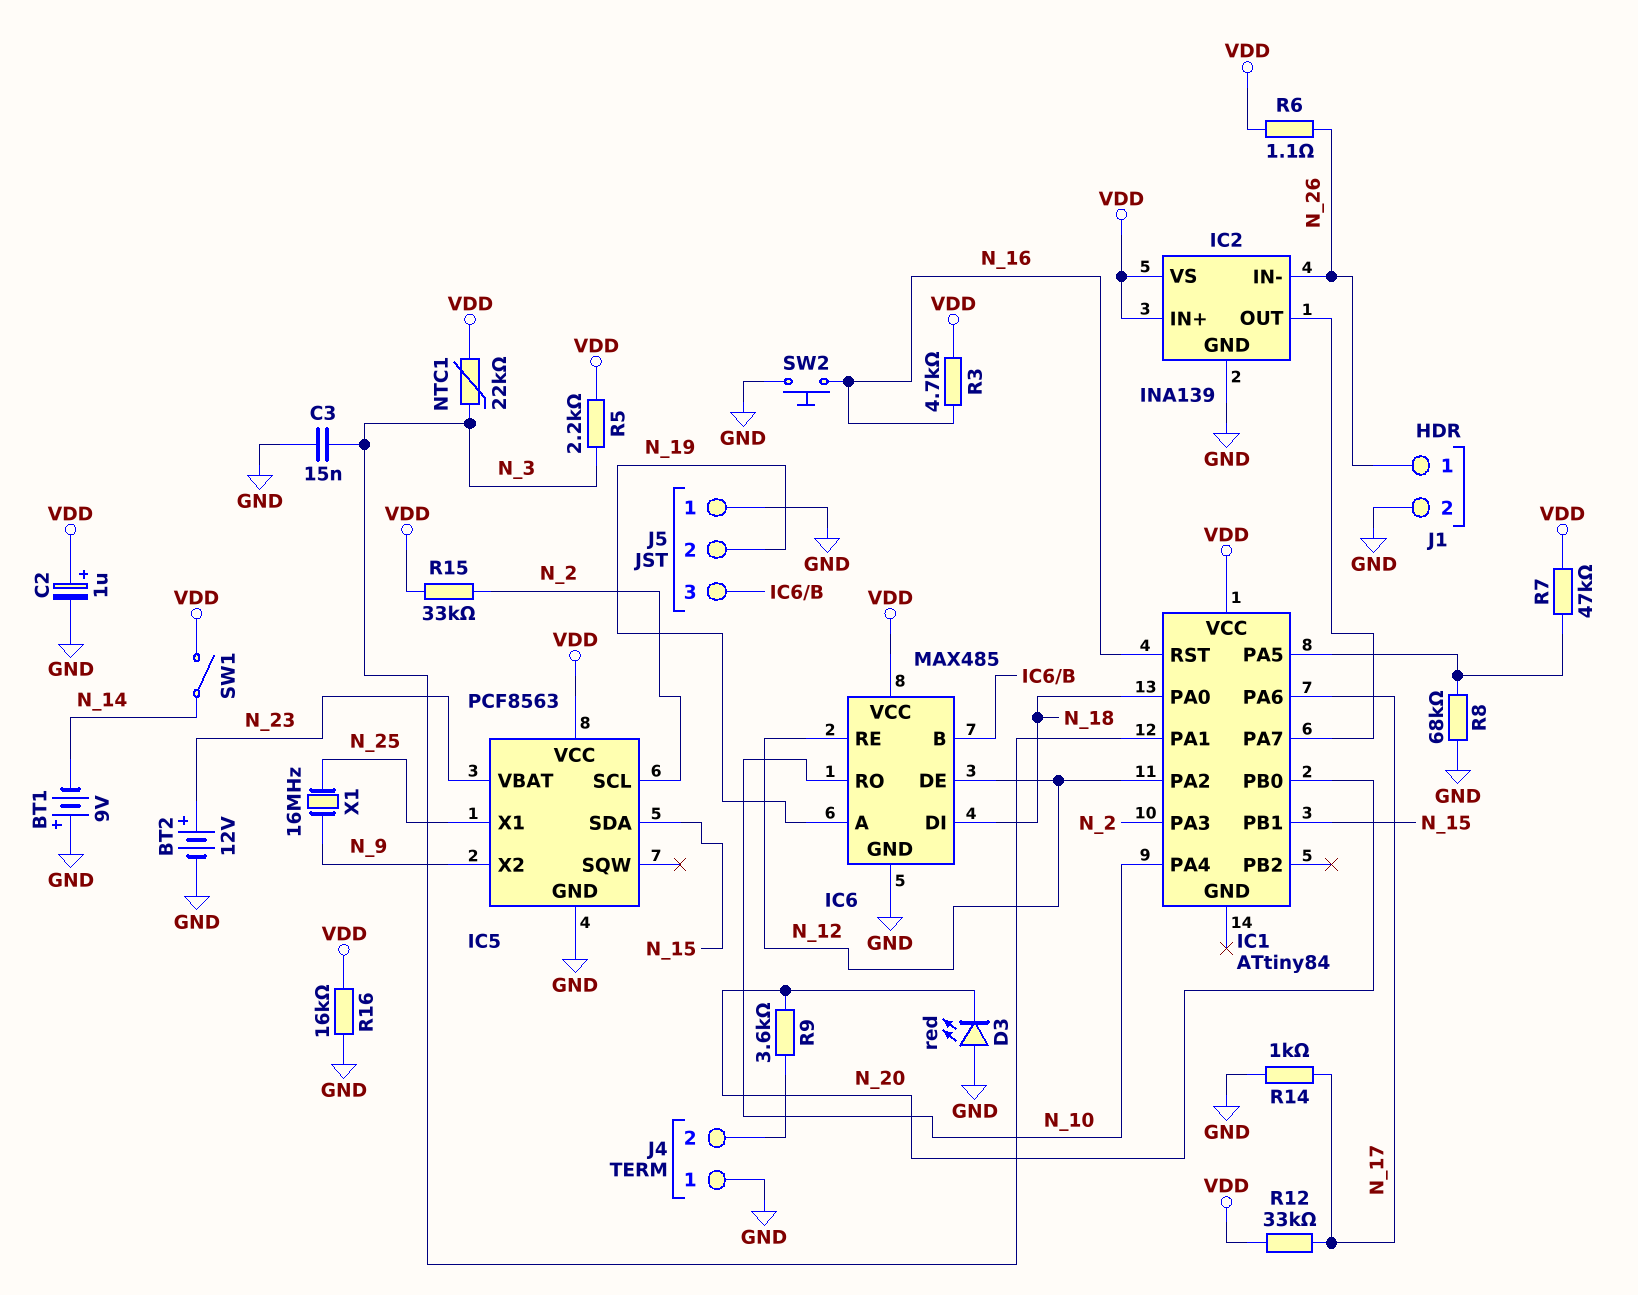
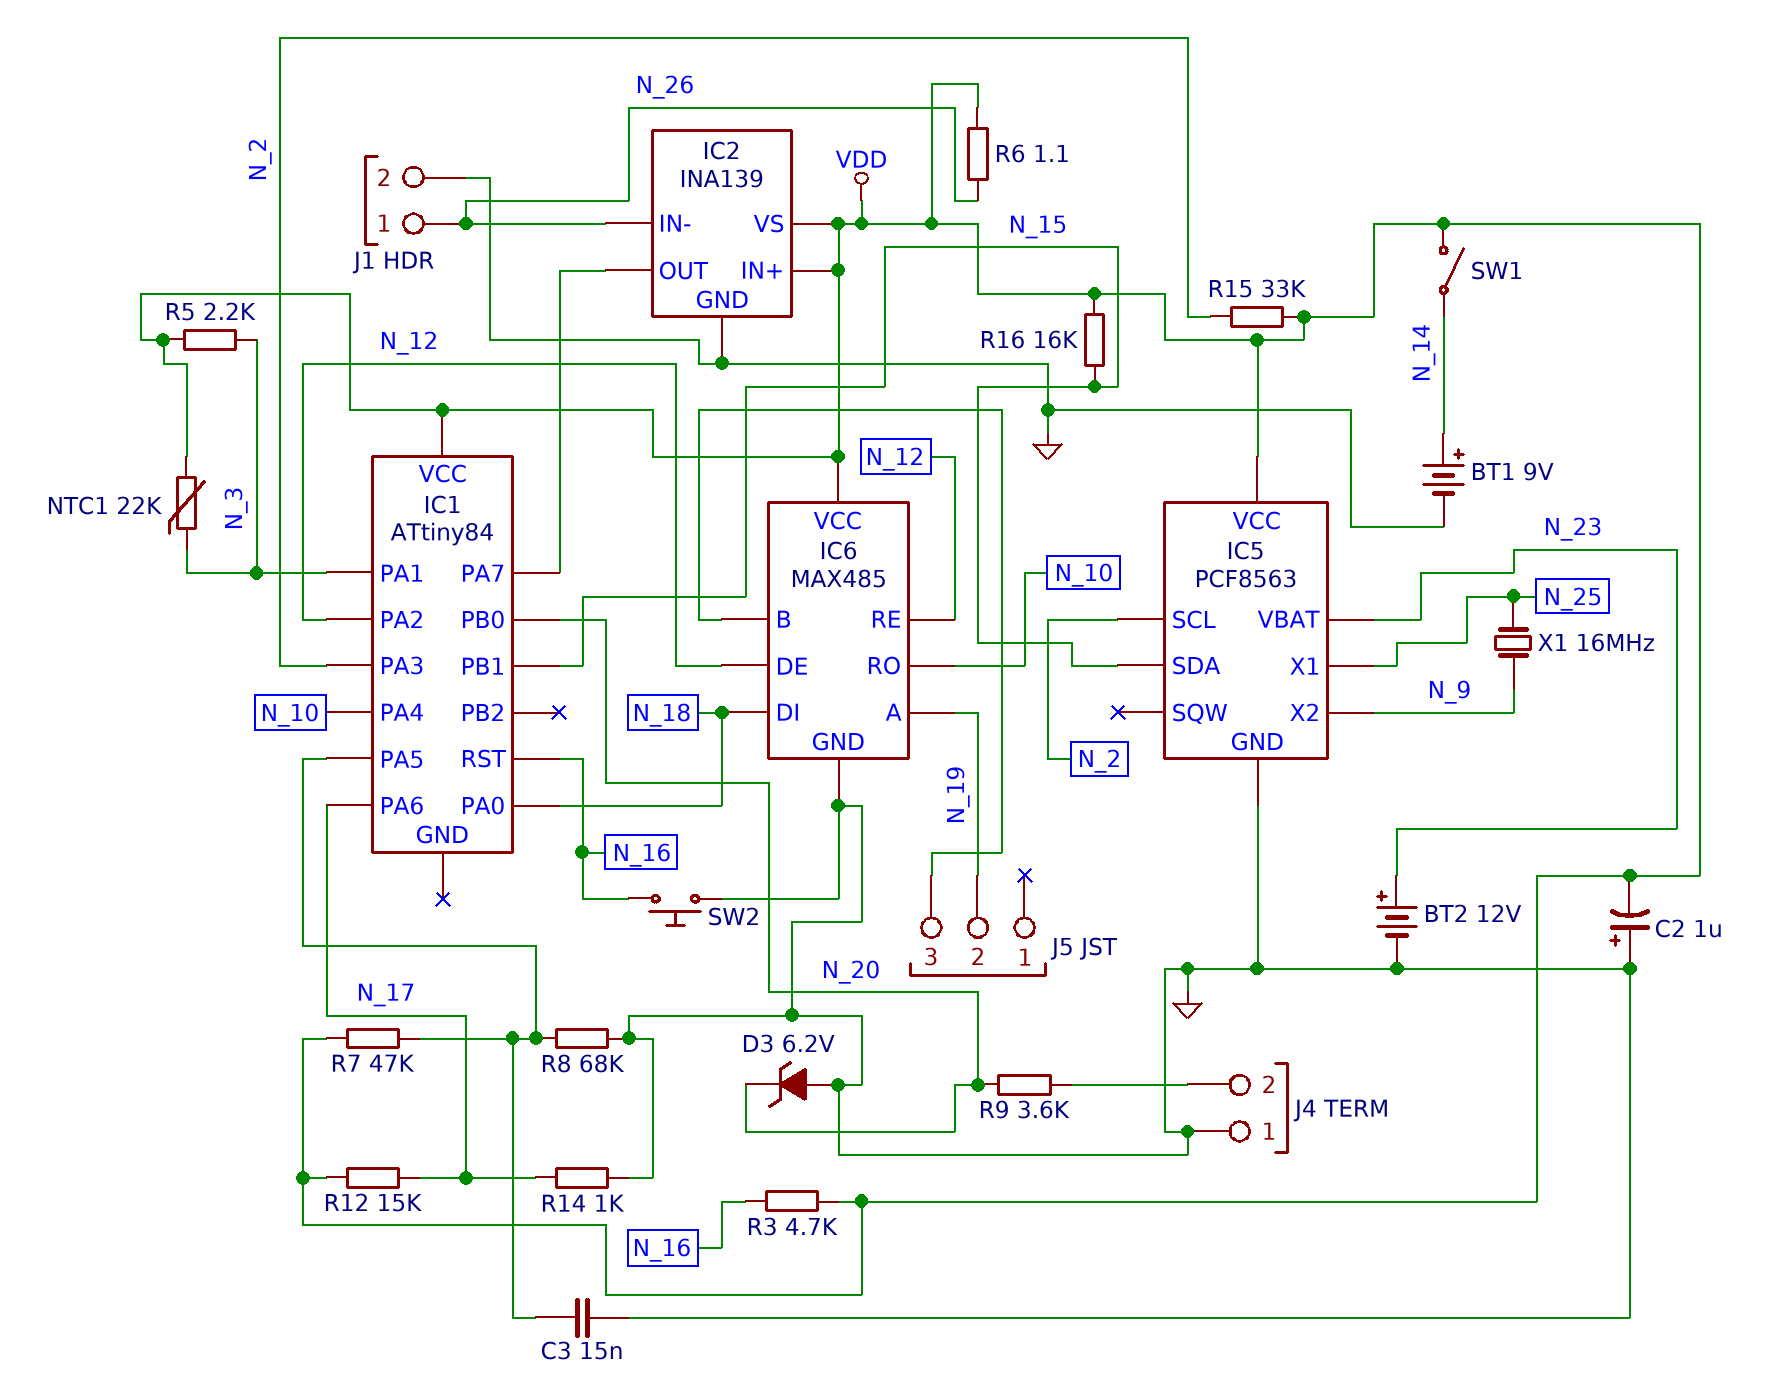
BT1: 9V (plus GND, minus N_14) -> 9V (plus N_14, minus GND)
C2: 1uF (plus VDD, minus GND) -> 1uF (plus GND, minus VDD)
C3: 15nF (GND, N_3) -> 15nF (GND, IC1/PA5)
D3: LED red (A GND, K N_20) -> zener 6.2V (A GND, K N_20)
J5 pin 1: GND -> none
R12: 33k (N_17, VDD) -> 15k (N_17, VDD)
R16: 16k (GND, VDD) -> 16k (N_15, VDD)

